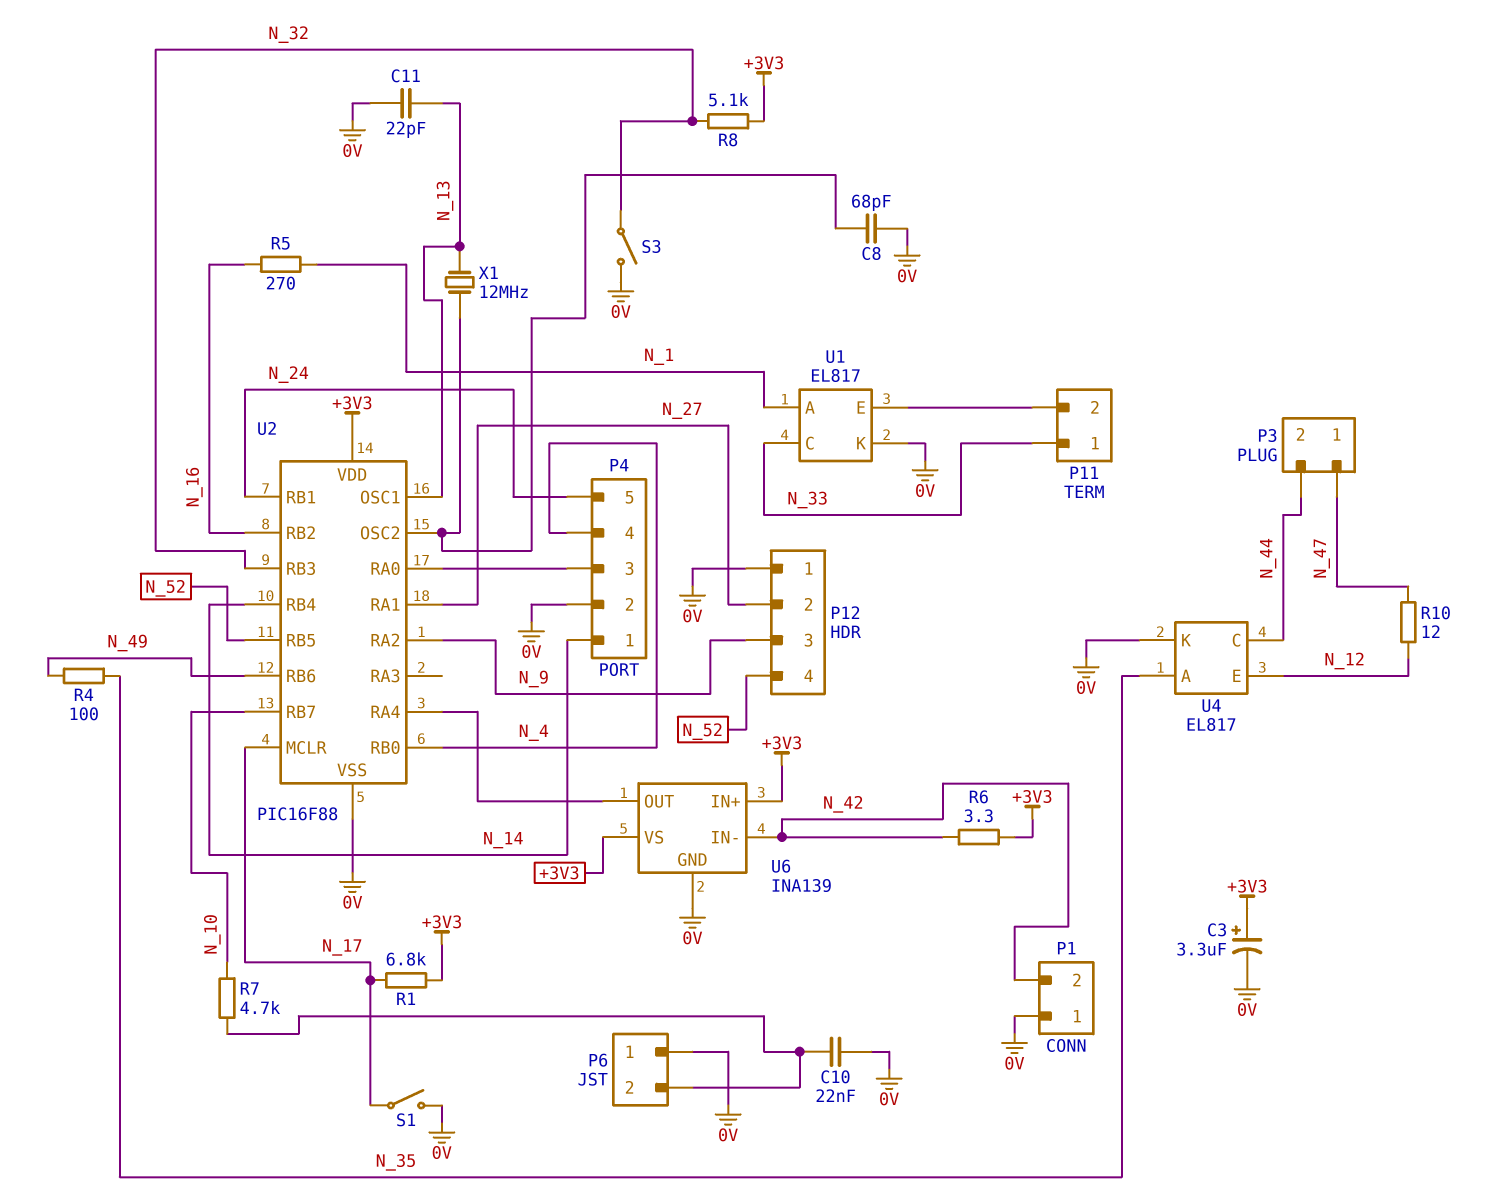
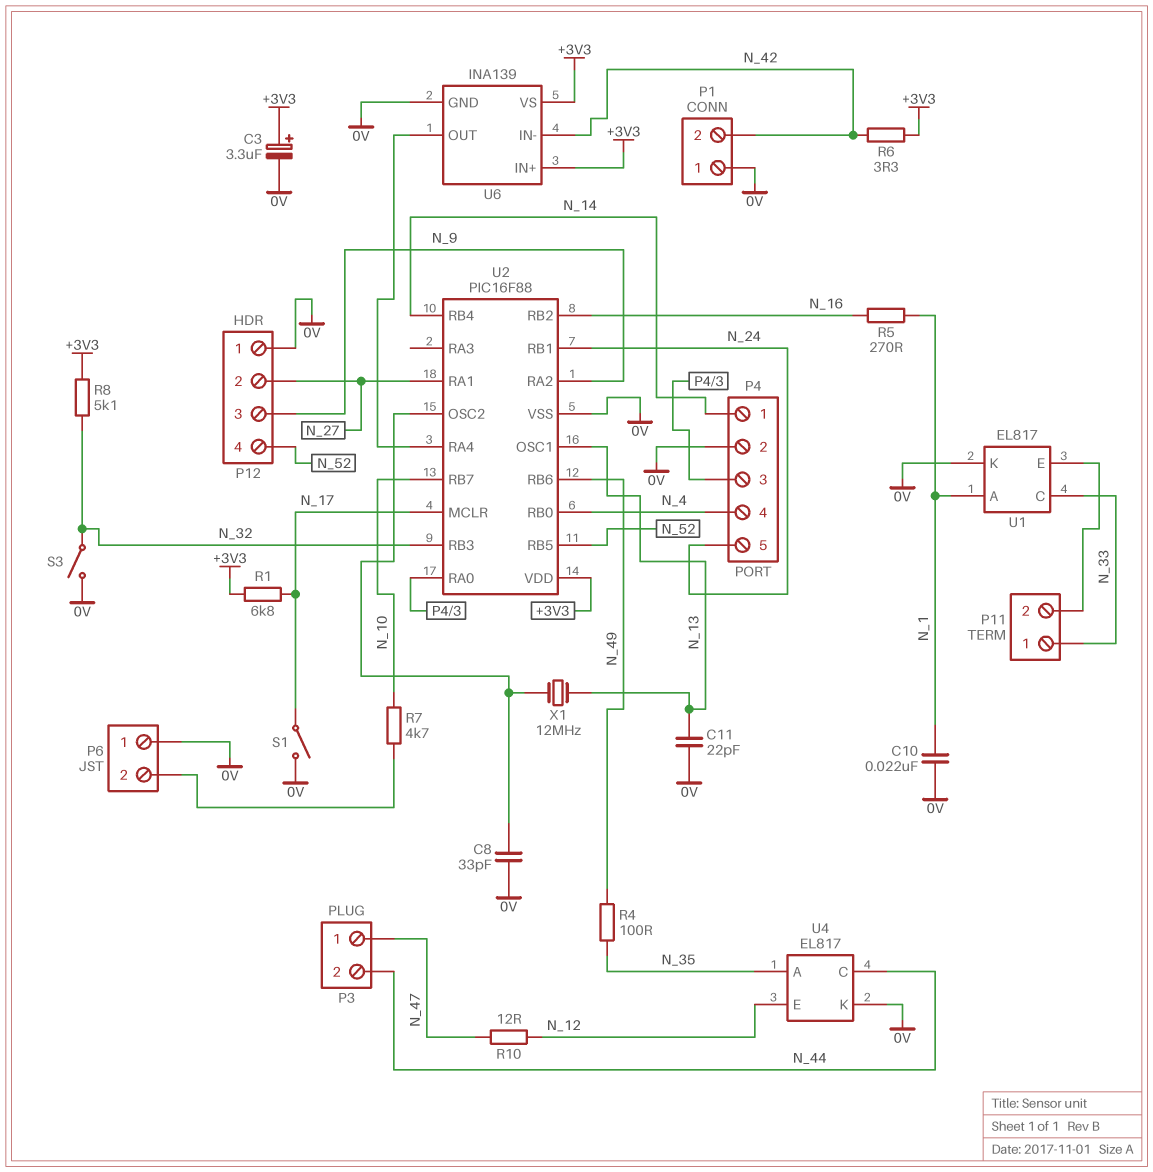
C8: 68pF (0V, U2/OSC2) -> 33pF (0V, U2/OSC2)
C10: 22nF (0V, P6/2) -> 22nF (0V, N_1)

